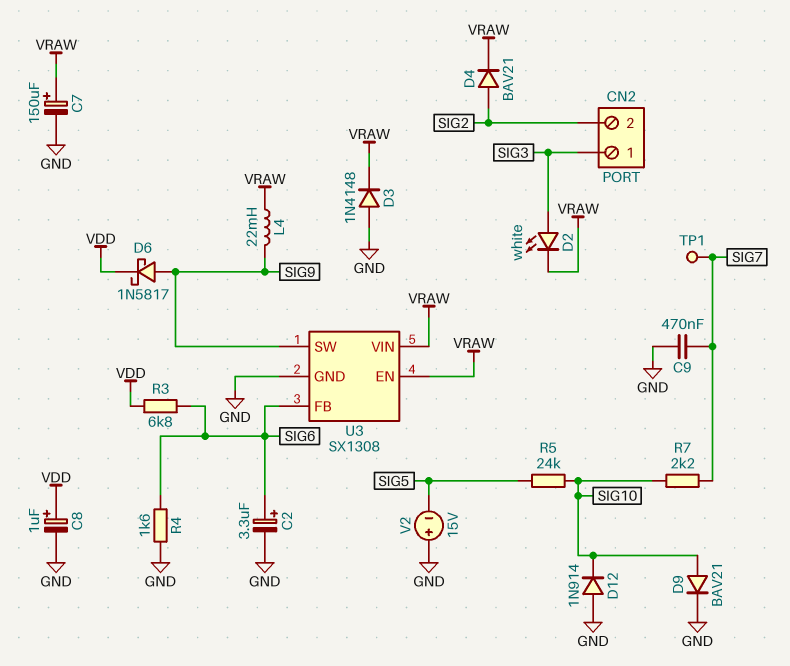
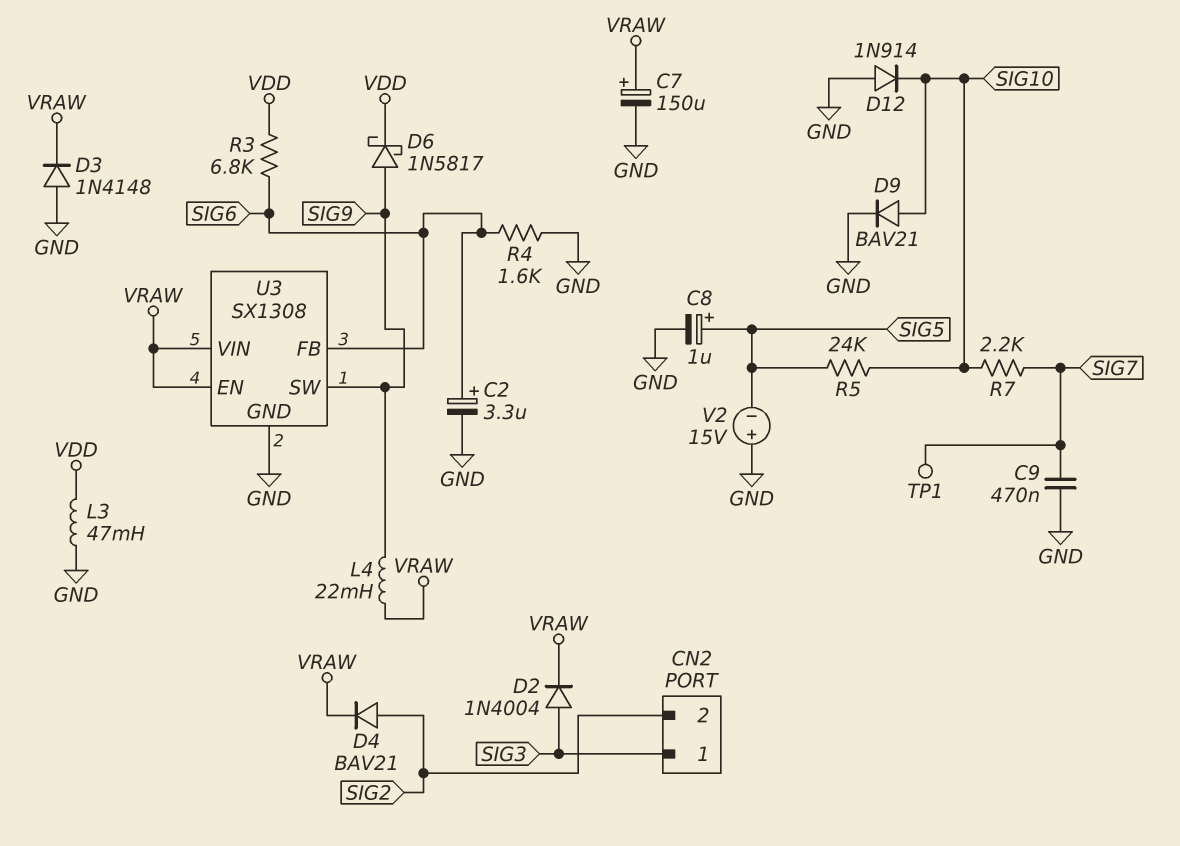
C8: 1uF (plus VDD, minus GND) -> 1uF (plus SIG5, minus GND)
D2: LED white (A SIG3, K VRAW) -> diode 1N4004 (A SIG3, K VRAW)
L3: none -> 47mH (GND, VDD)

